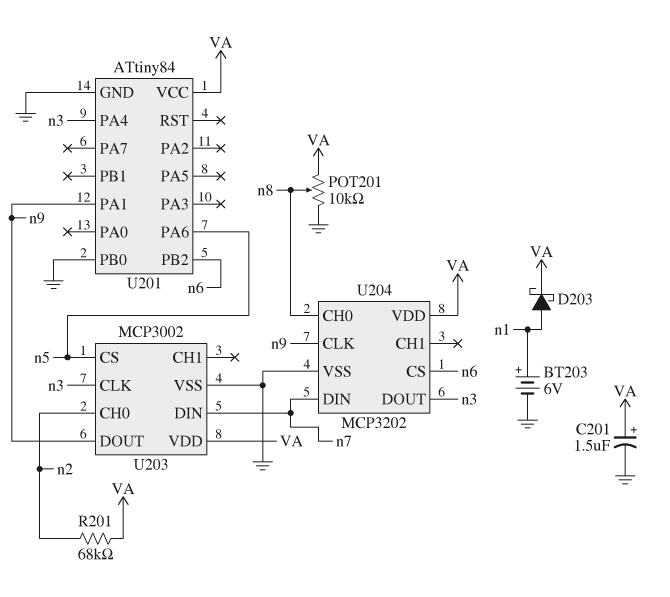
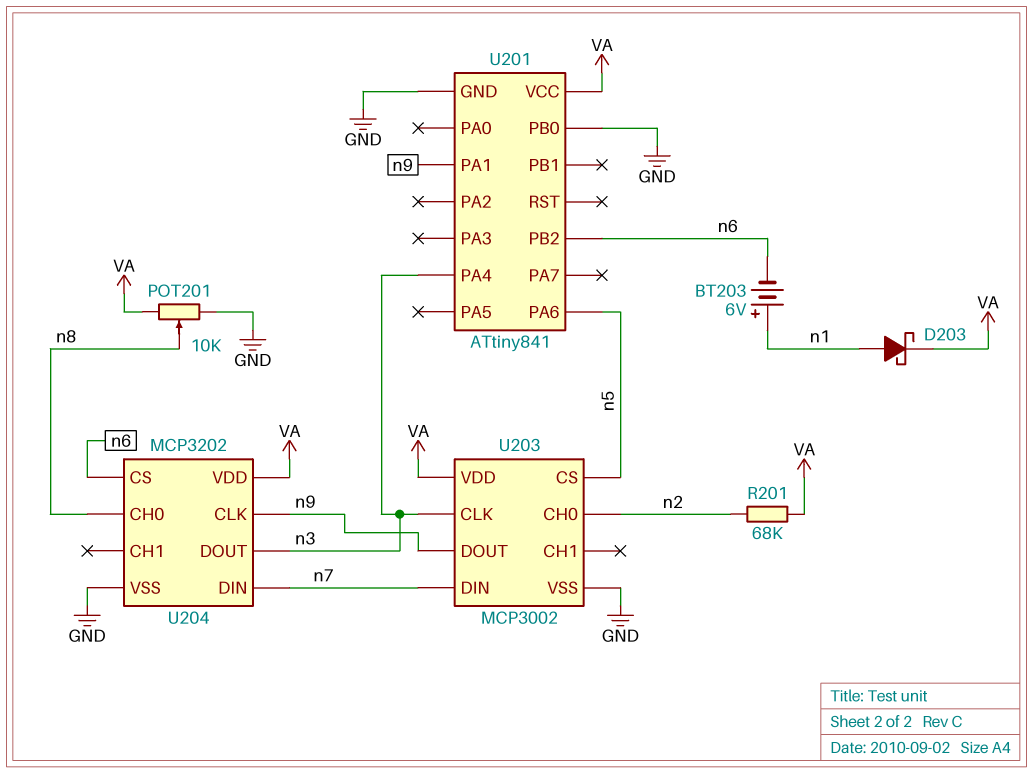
BT203: 6V (plus n1, minus GND) -> 6V (plus n1, minus n6)
C201: 1.5uF (plus VA, minus GND) -> none
U201: ATtiny84 -> ATtiny841

